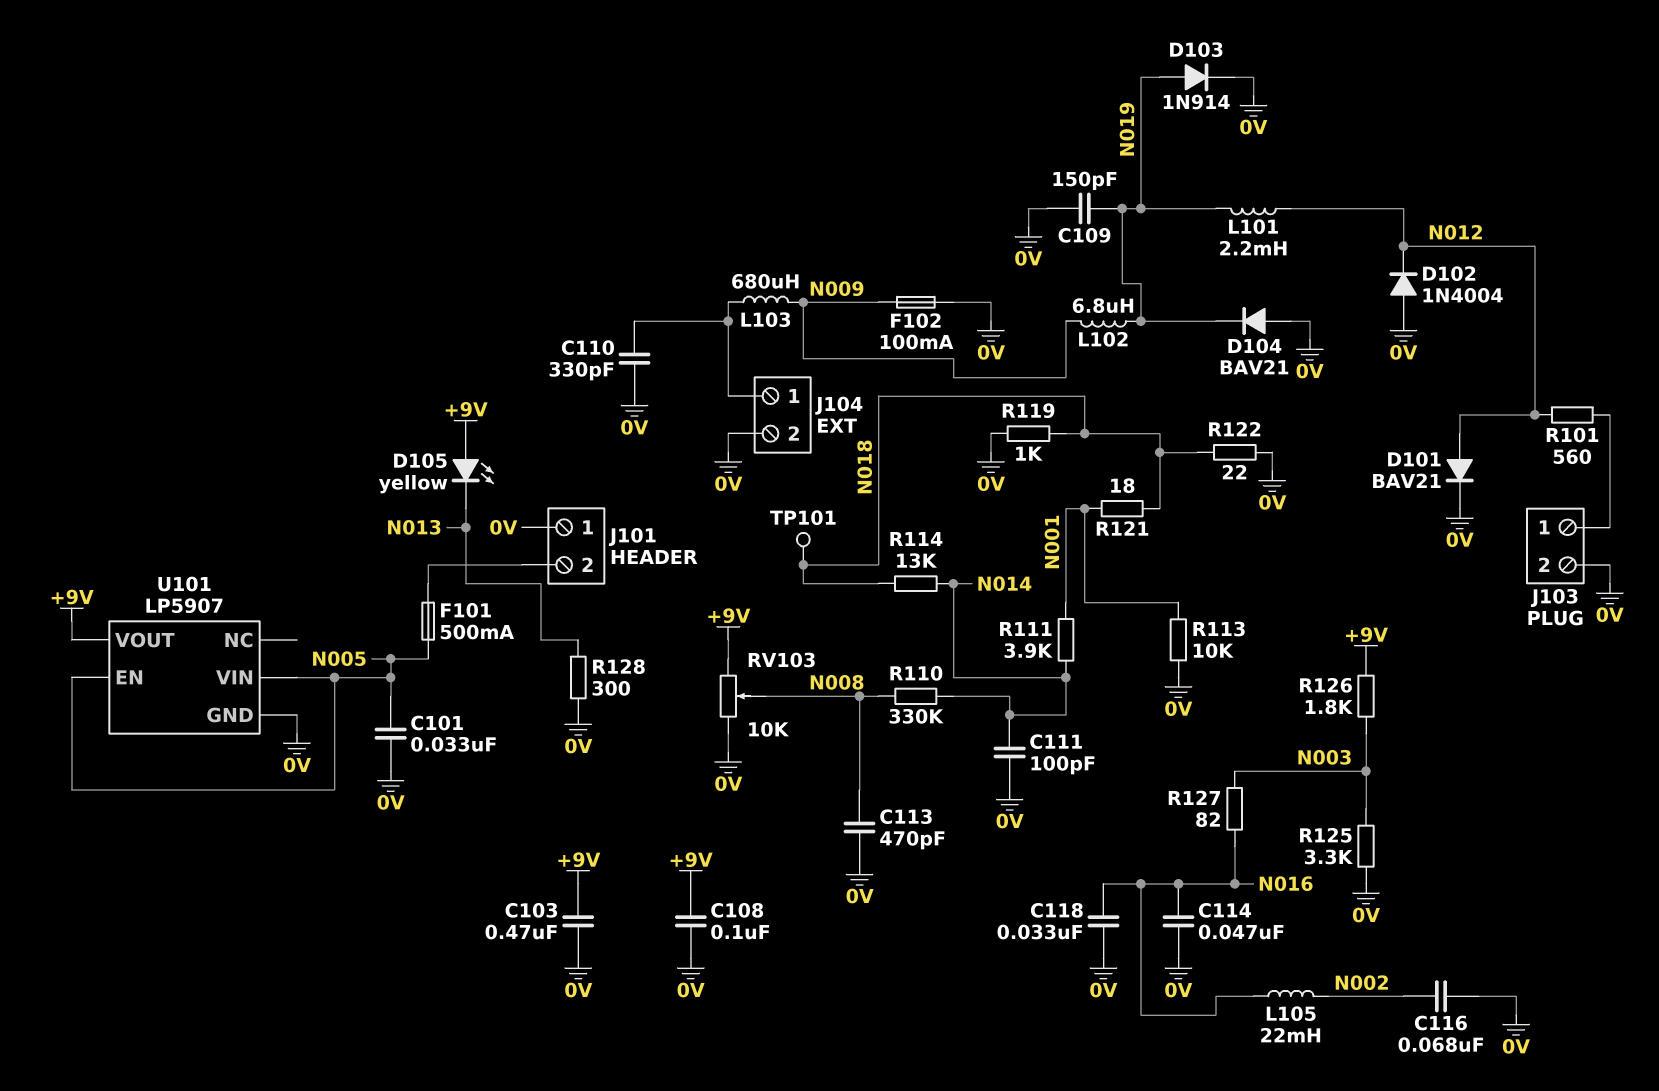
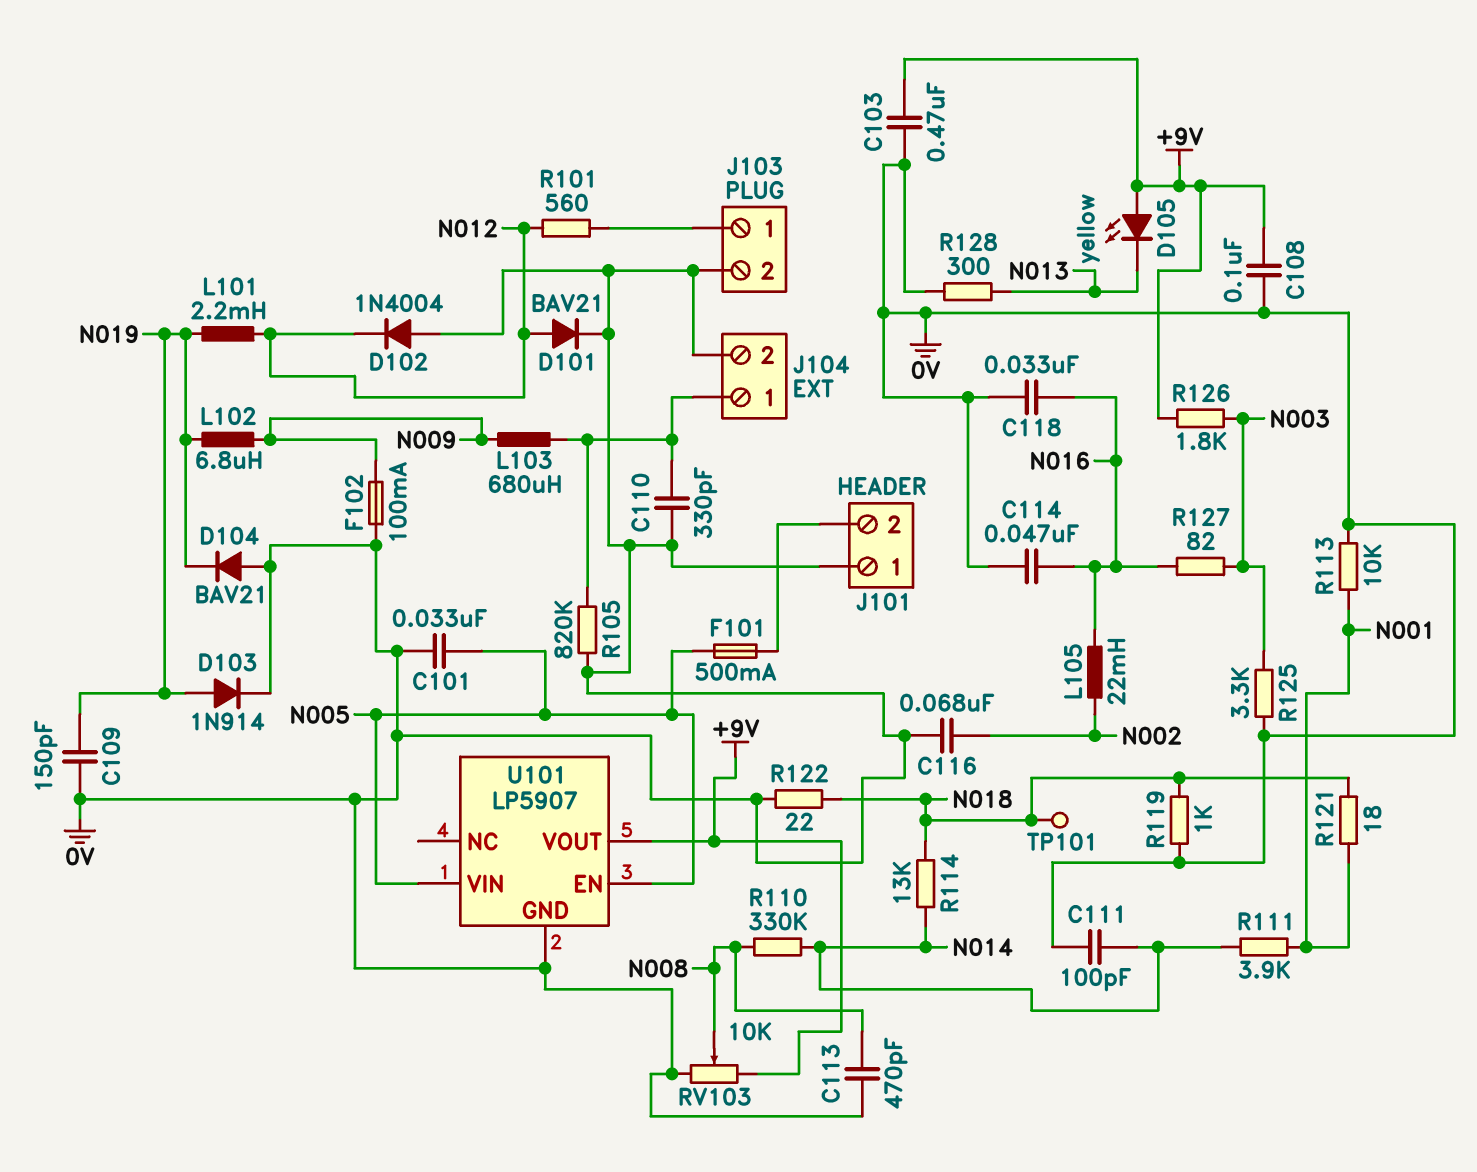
R105: none -> 820k (0V, J104/1)

